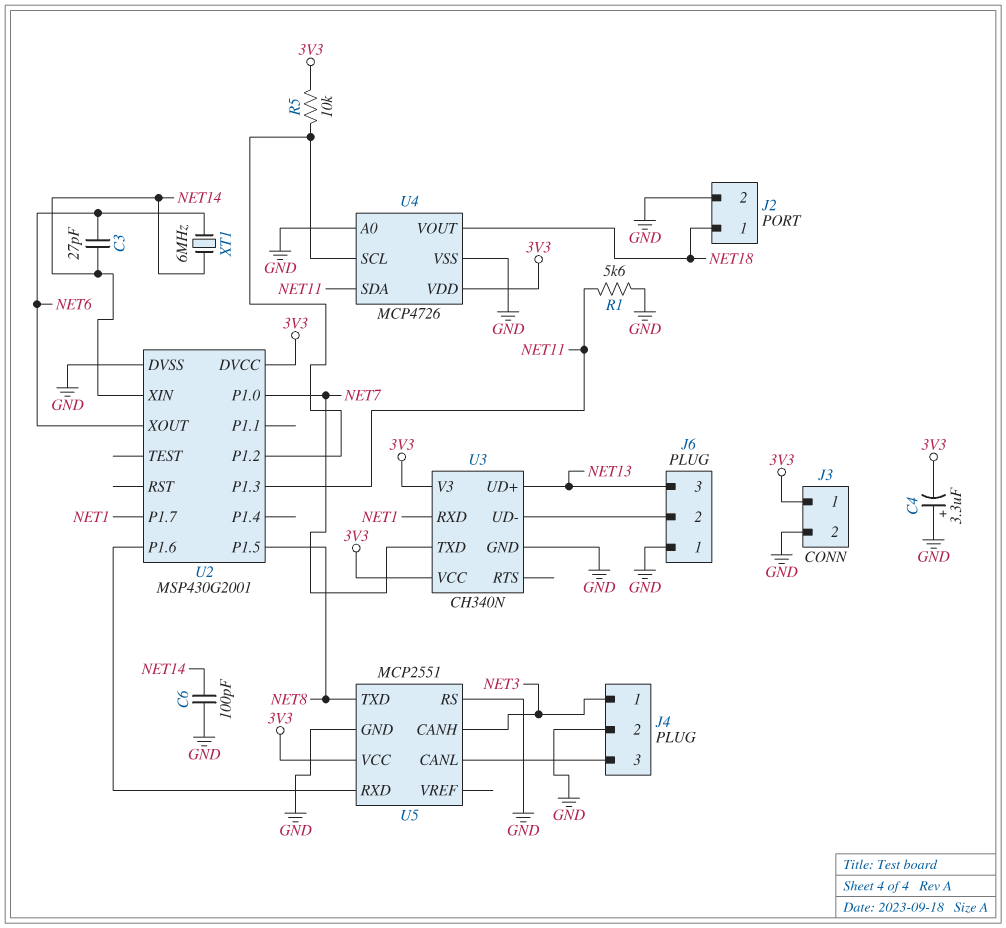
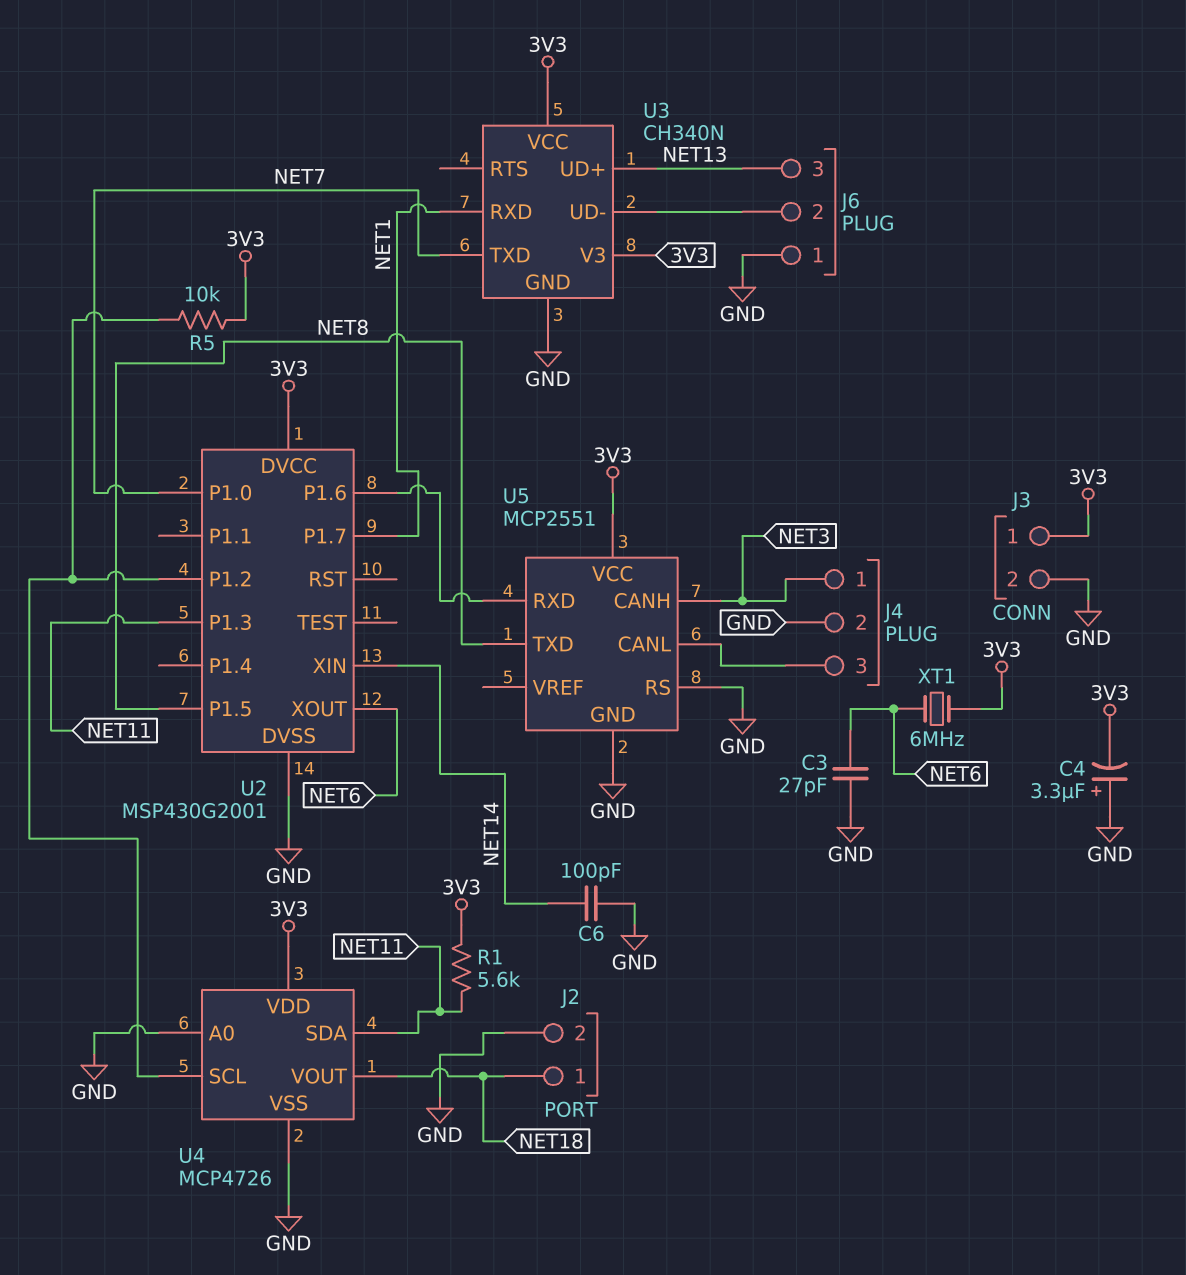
C3: 27pF (NET6, NET14) -> 27pF (GND, NET6)
R1: 5.6k (GND, NET11) -> 5.6k (3V3, NET11)
XT1: 6MHz (NET6, NET14) -> 6MHz (3V3, NET6)

